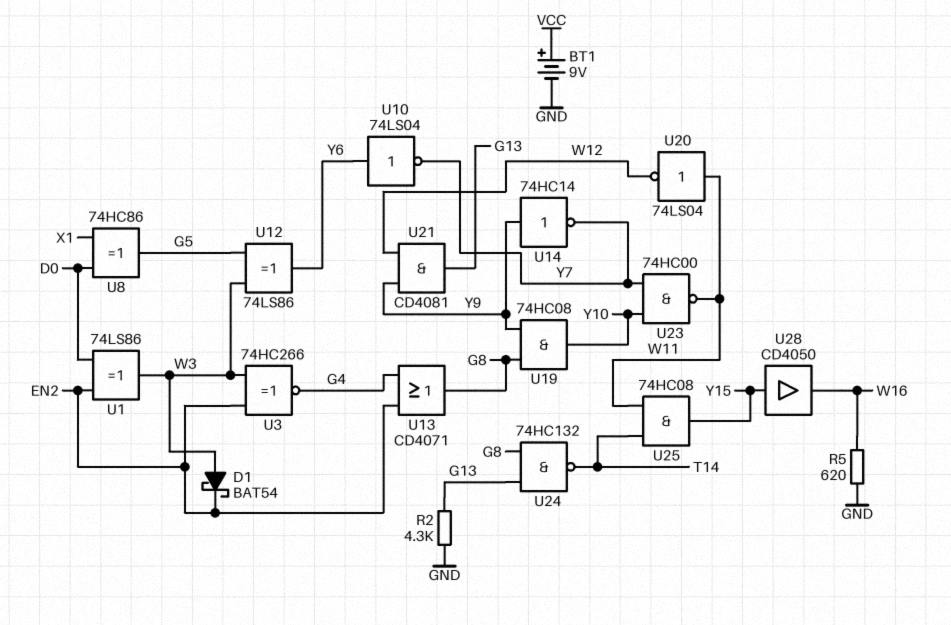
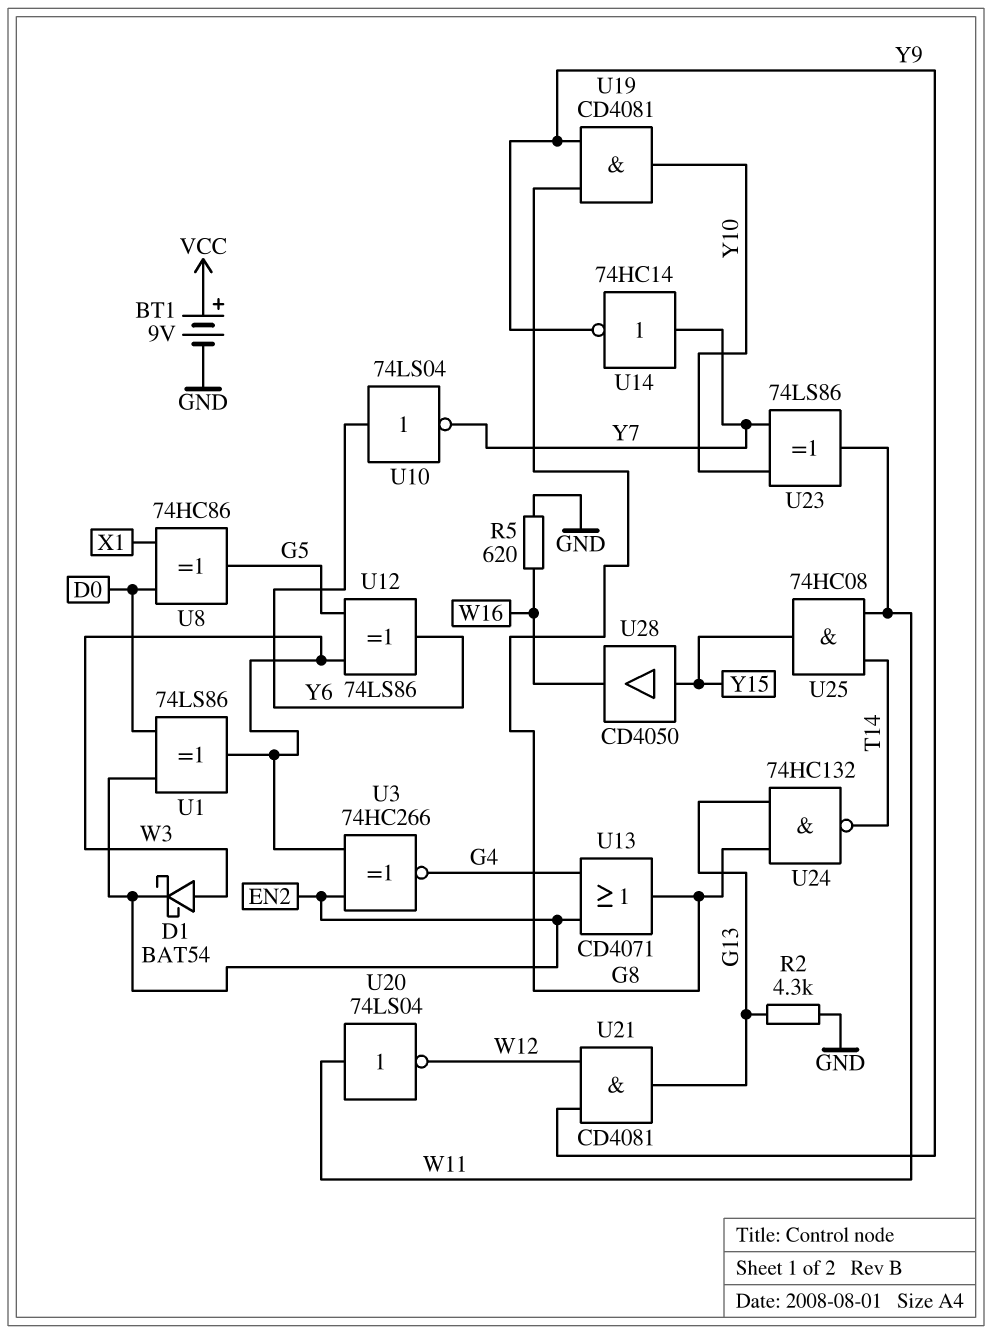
U14: NOT 74HC14 (in Y9, out Y7) -> NOT 74HC14 (in Y7, out Y9)
U19: AND 74HC08 (in G8, in Y9, out Y10) -> AND CD4081 (in G8, in Y9, out Y10)
U23: NAND 74HC00 (in Y7, in Y10, out W11) -> XOR 74LS86 (in Y7, in Y10, out W11)

